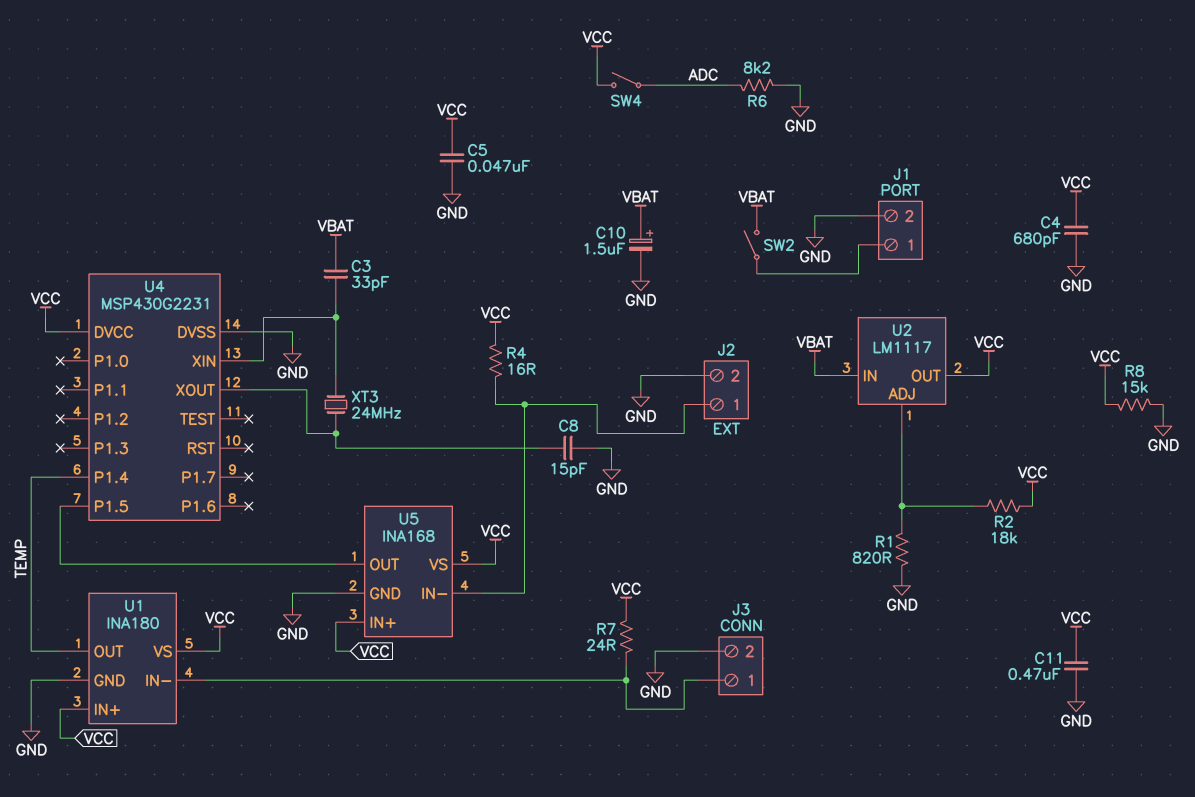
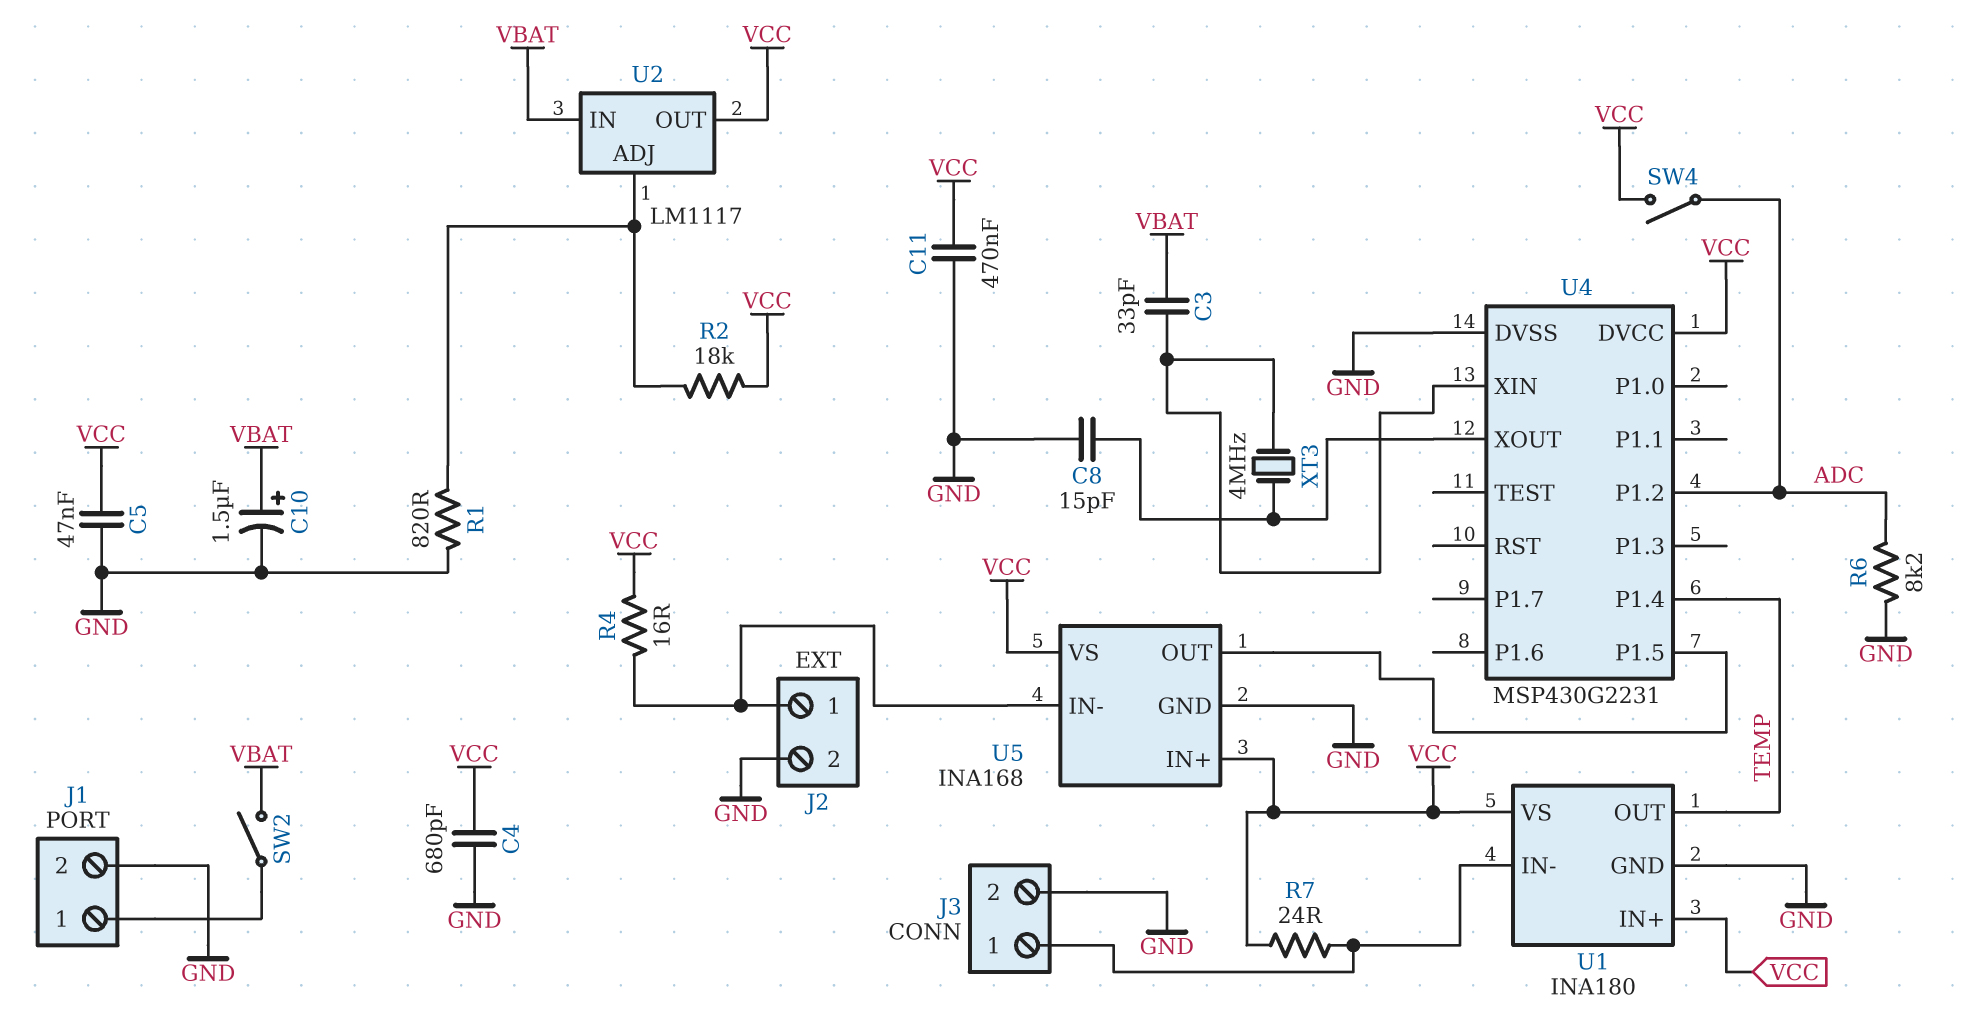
R8: 15k (GND, VCC) -> none
U4 pin P1.2: none -> ADC
XT3: 24MHz (U4/XIN, U4/XOUT) -> 4MHz (U4/XIN, U4/XOUT)

